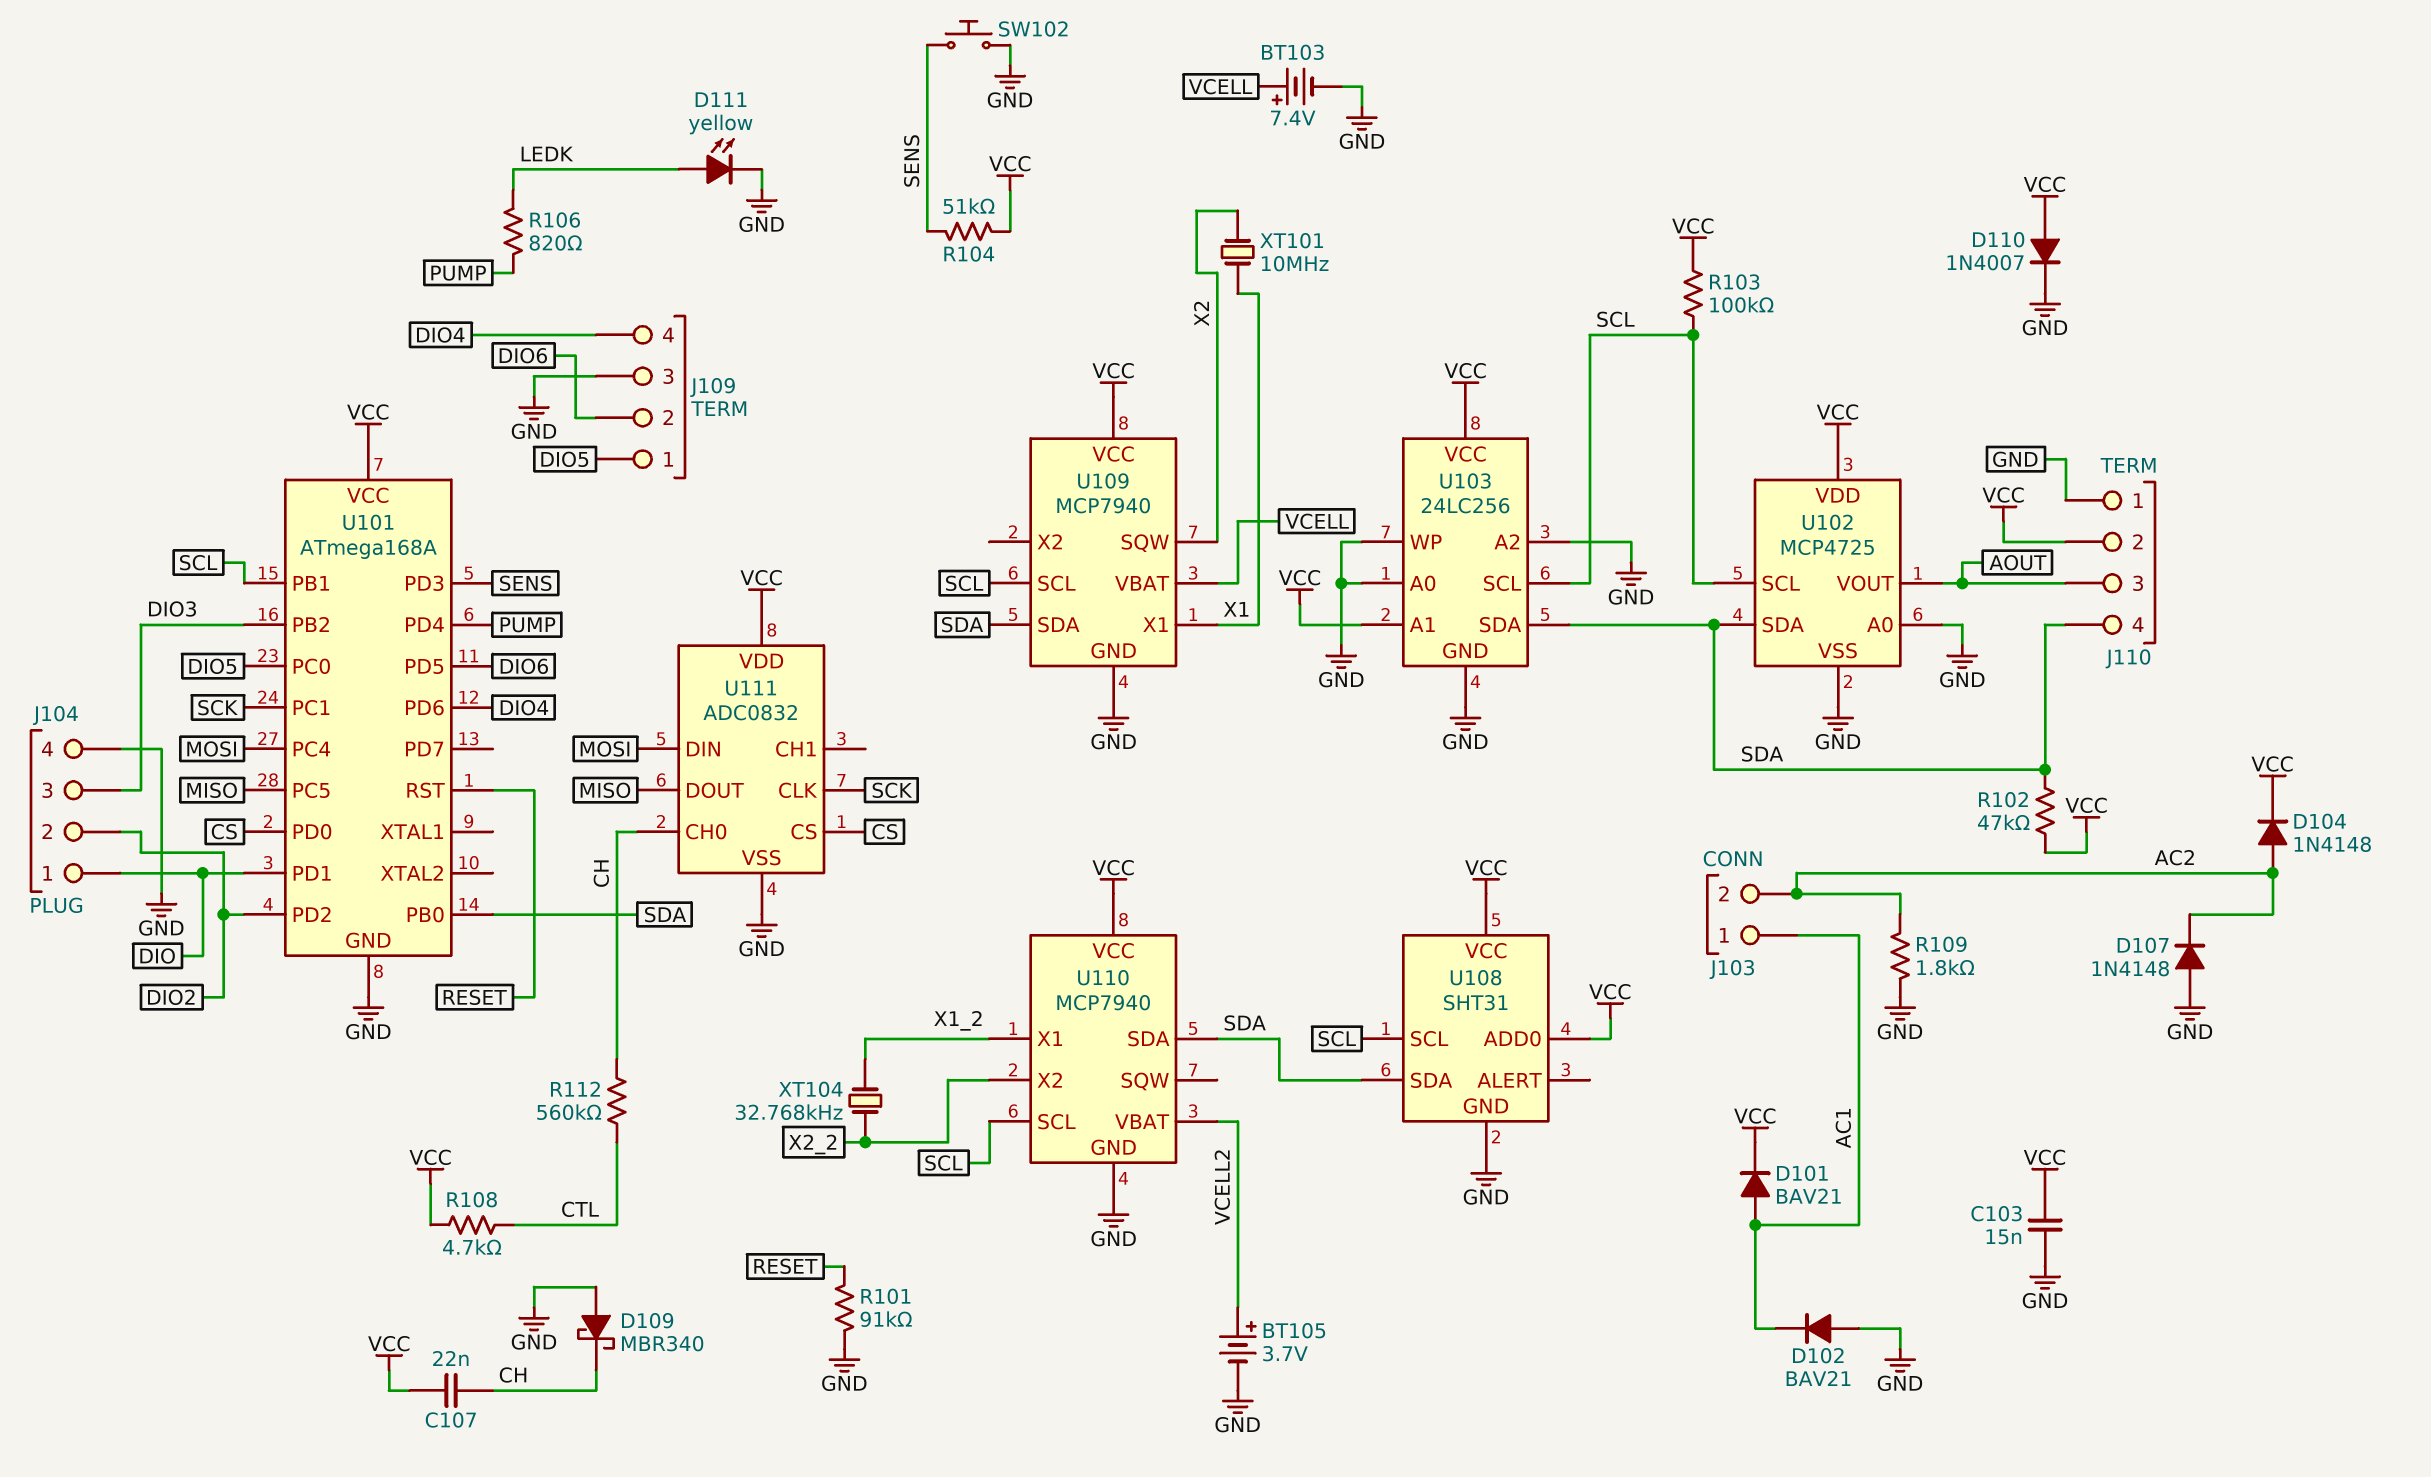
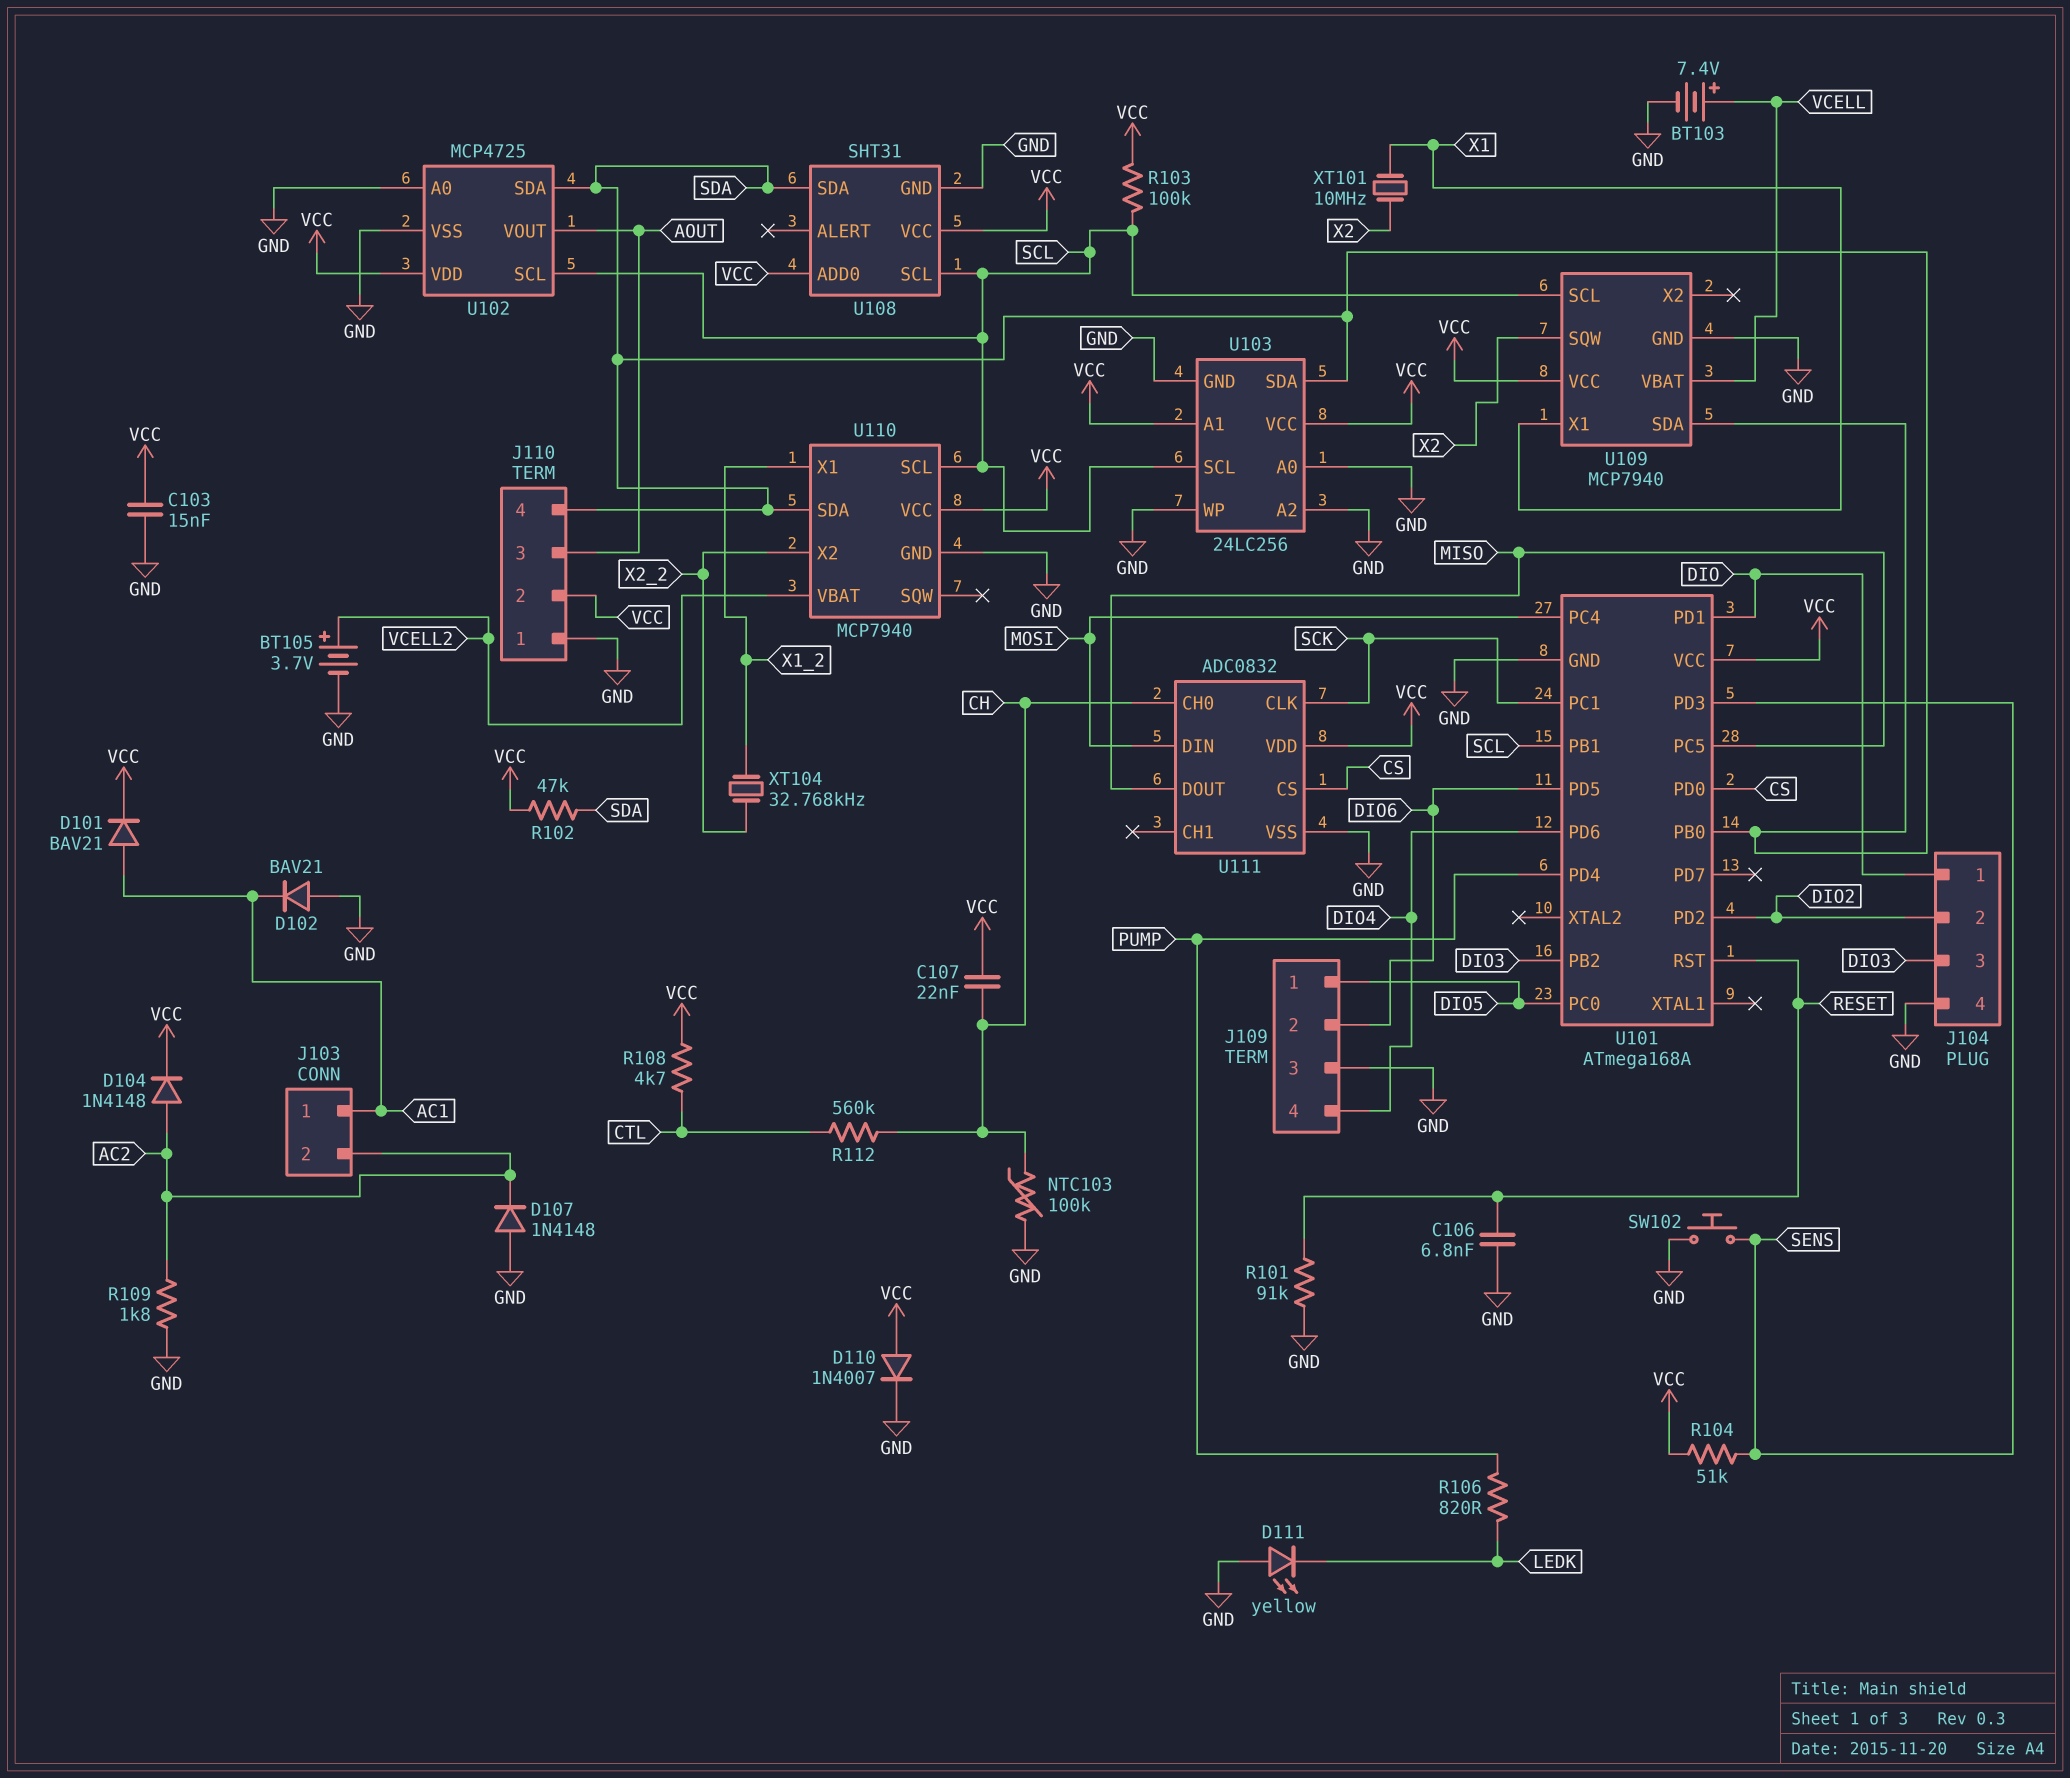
C106: none -> 6.8nF (GND, RESET)
D109: schottky MBR340 (A GND, K CH) -> none
D111: LED yellow (A LEDK, K GND) -> LED yellow (A GND, K LEDK)
NTC103: none -> 100k (CH, GND)

